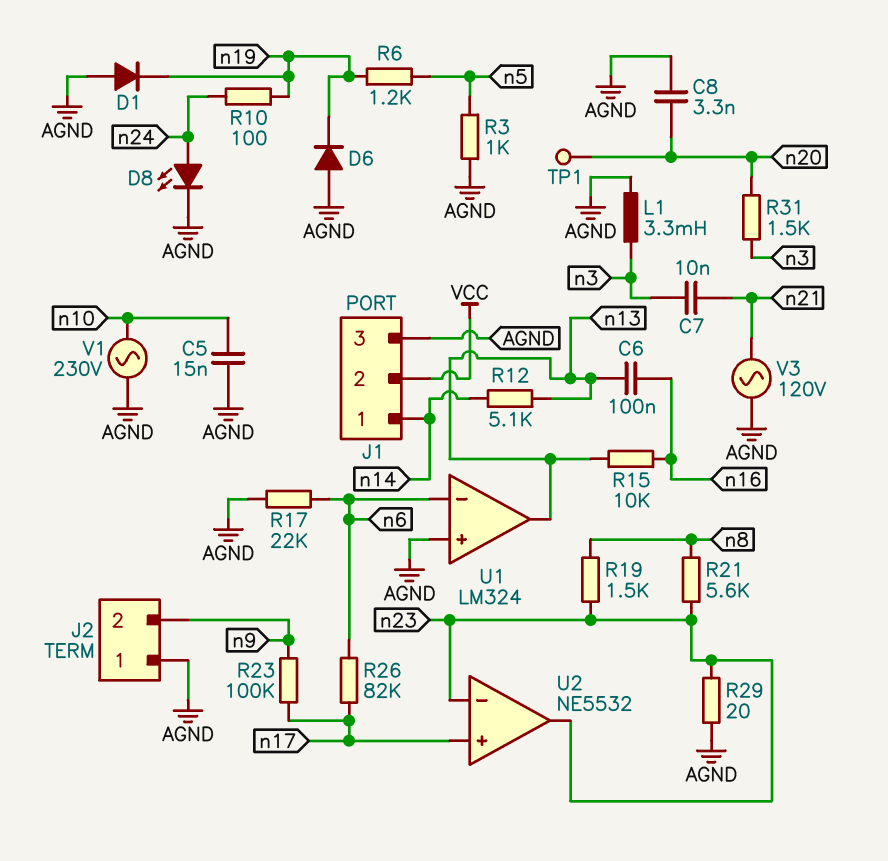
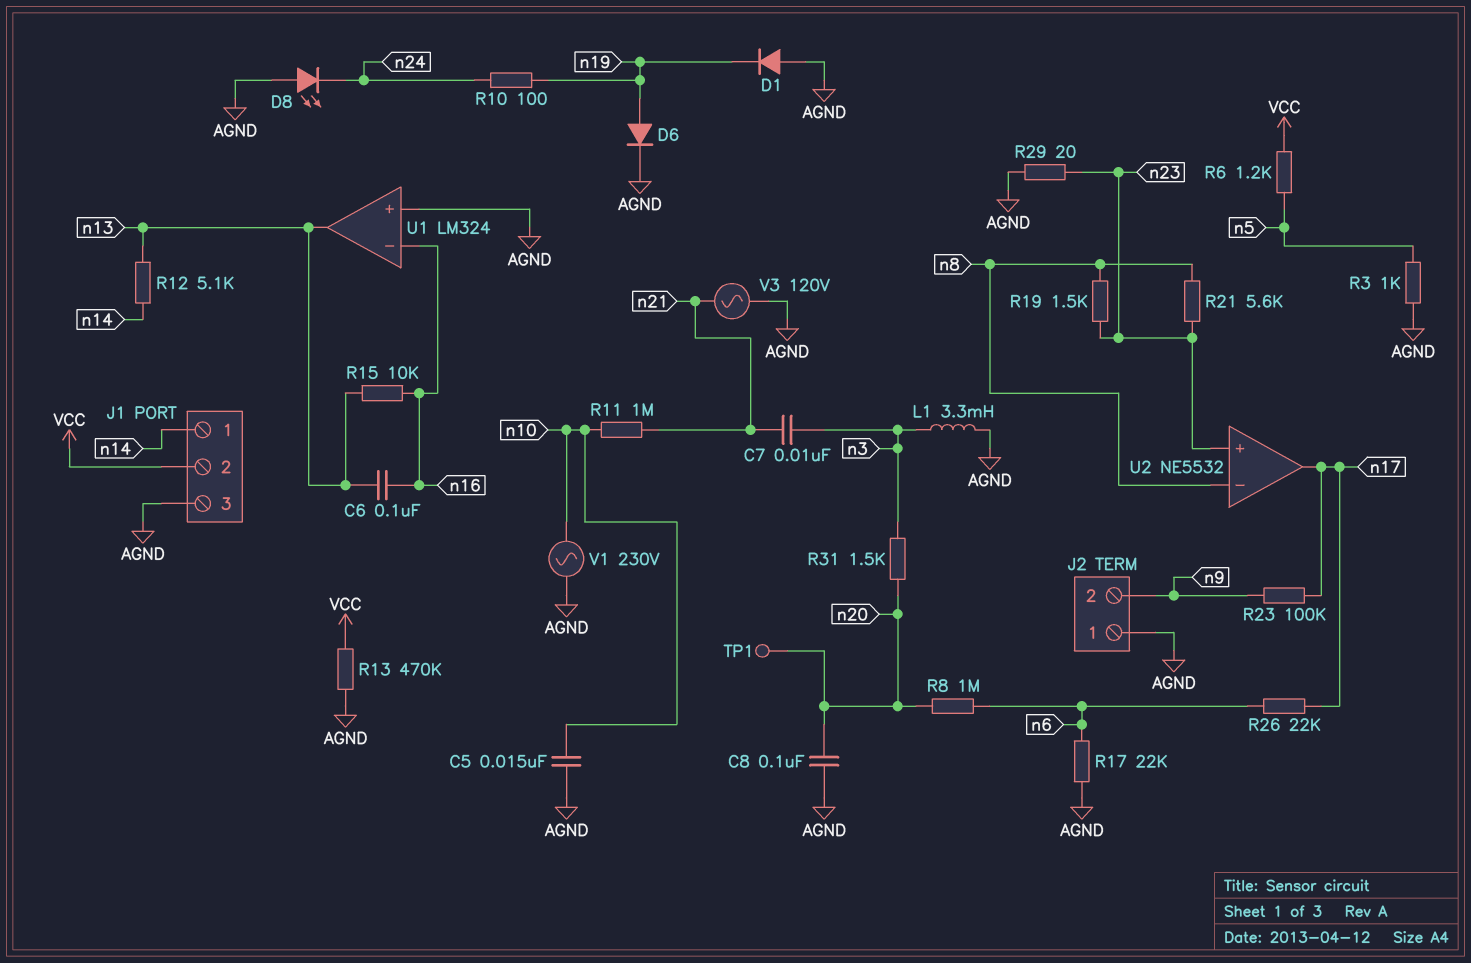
C8: 3.3nF (AGND, n20) -> 100nF (AGND, n20)
D6: diode (A AGND, K n19) -> diode (A n19, K AGND)
D8: LED (A n24, K AGND) -> LED (A AGND, K n24)
R6: 1.2k (n5, n19) -> 1.2k (VCC, n5)
R8: none -> 1M (n6, n20)
R11: none -> 1M (n10, n21)
R13: none -> 470k (AGND, VCC)
R26: 82k (n6, n17) -> 22k (n6, n17)
U1 pin in-: n6 -> n16
U2 pin in+: n17 -> n23
U2 pin in-: n23 -> n8
U2 pin out: n23 -> n17

